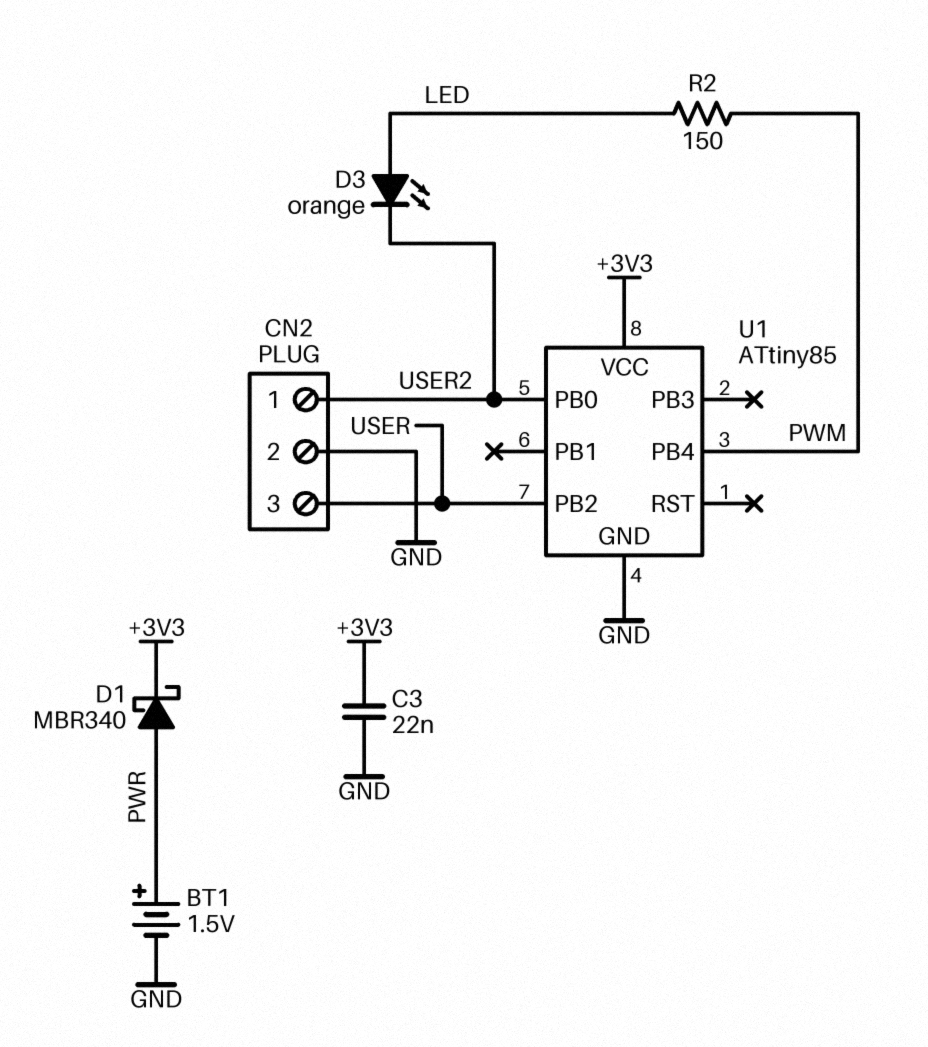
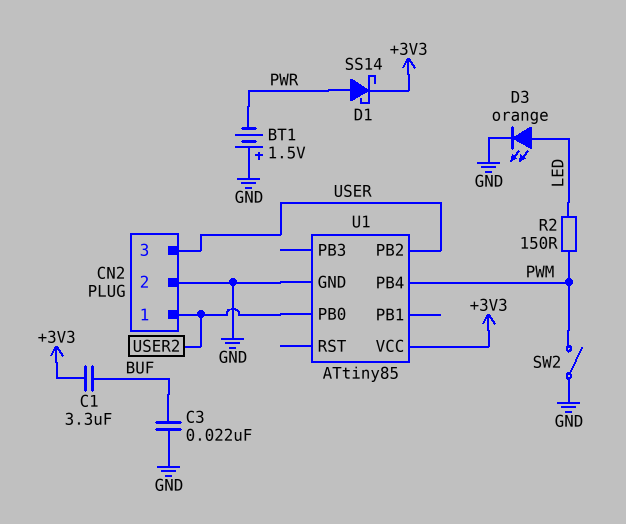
BT1: 1.5V (plus PWR, minus GND) -> 1.5V (plus GND, minus PWR)
C1: none -> 3.3uF (+3V3, BUF)
C3: 22nF (+3V3, GND) -> 22nF (BUF, GND)
D1: schottky MBR340 (A PWR, K +3V3) -> schottky SS14 (A PWR, K +3V3)
D3: LED orange (A LED, K USER2) -> LED orange (A LED, K GND)
SW2: none -> switch (GND, PWM)

